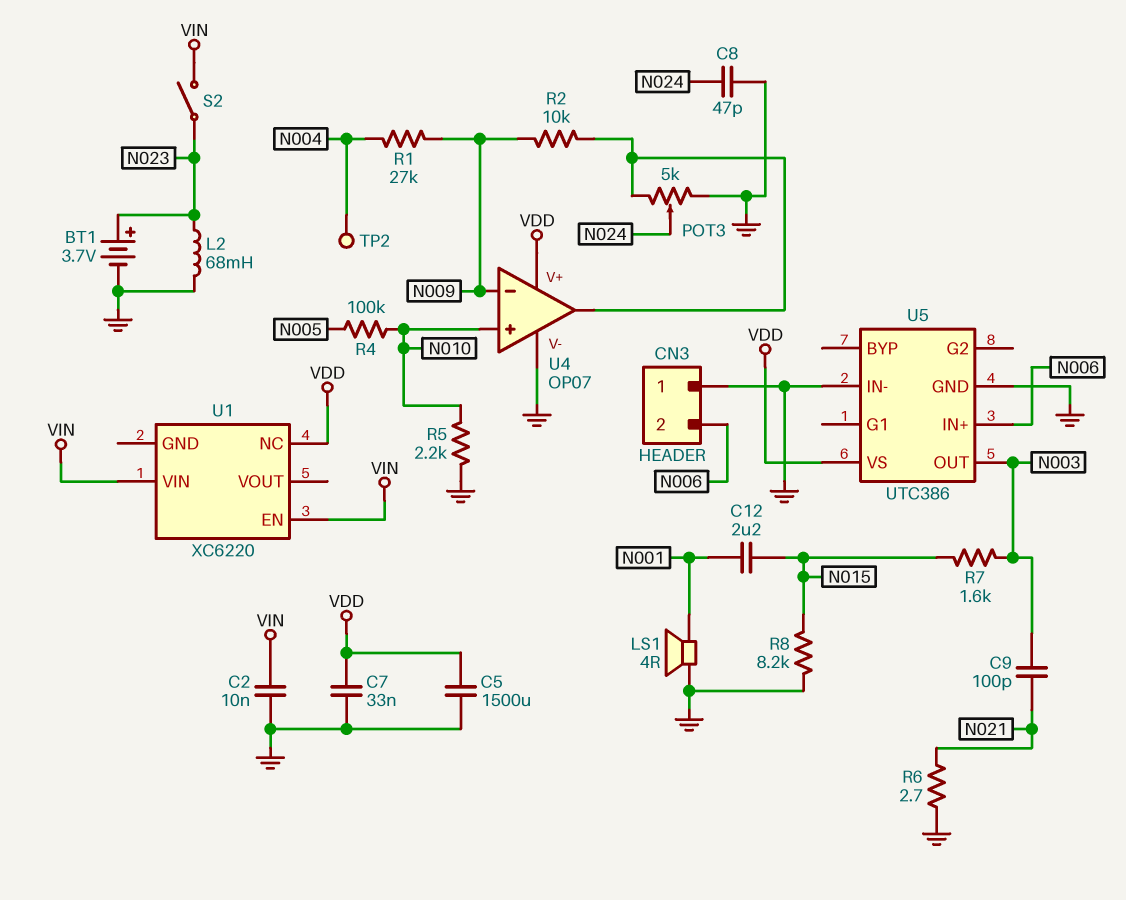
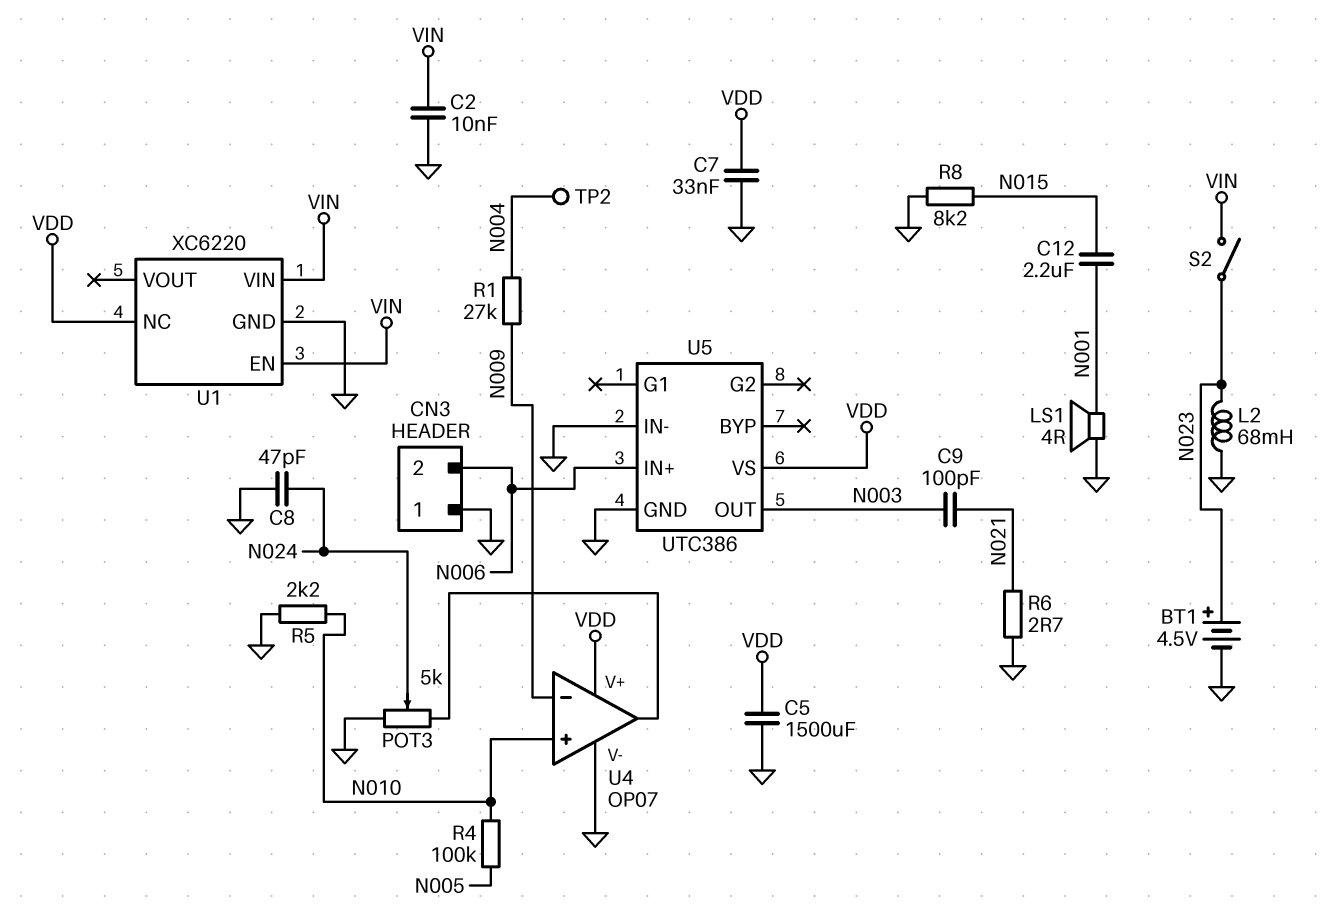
BT1: 3.7V (plus N023, minus GND) -> 4.5V (plus N023, minus GND)
R2: 10k (N009, U4/out) -> none
R7: 1.6k (N003, N015) -> none
U1 pin GND: none -> GND

